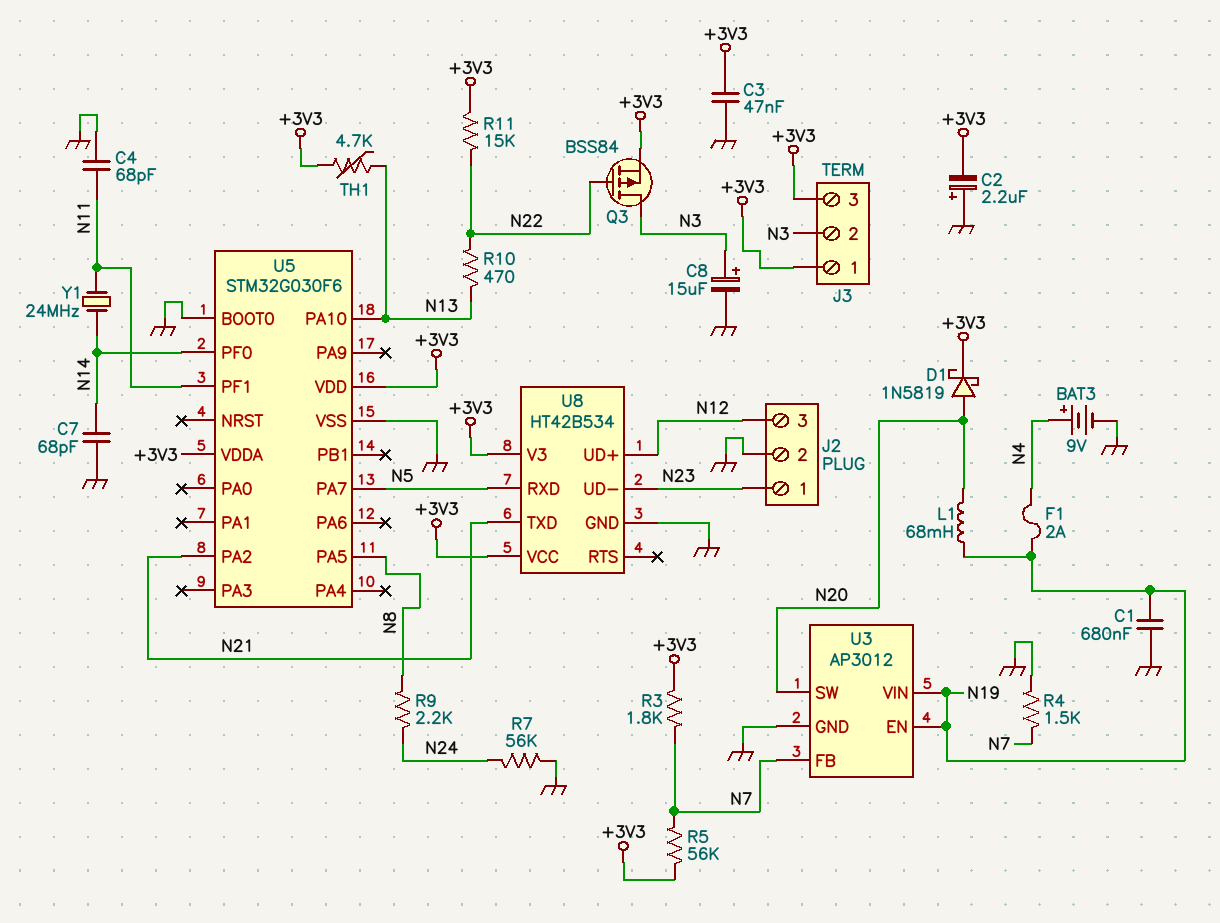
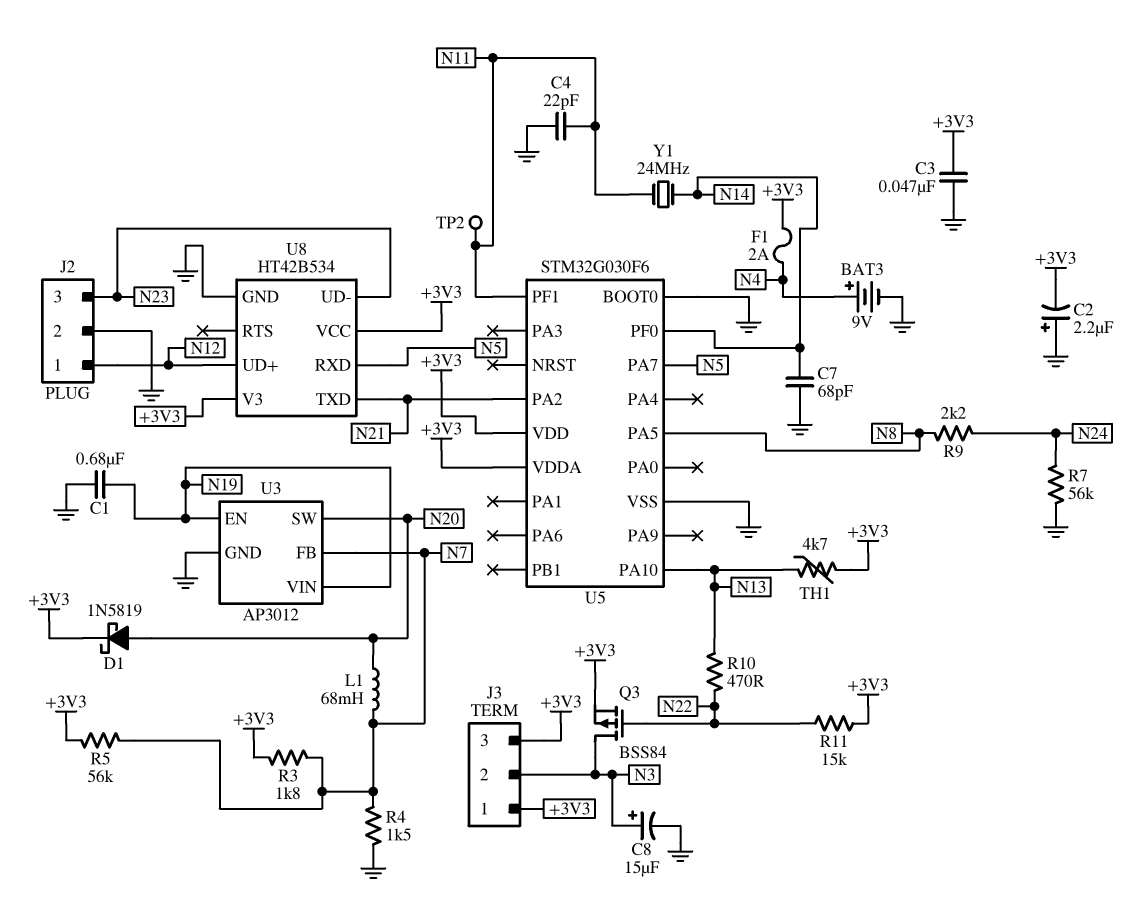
C4: 68pF (GND, N11) -> 22pF (GND, N11)
F1: 2A (N4, N19) -> 2A (+3V3, N4)
J2 pin 1: N23 -> N12
J2 pin 3: N12 -> N23
L1: 68mH (N19, N20) -> 68mH (N7, N20)
TP2: none -> test point (N11)

